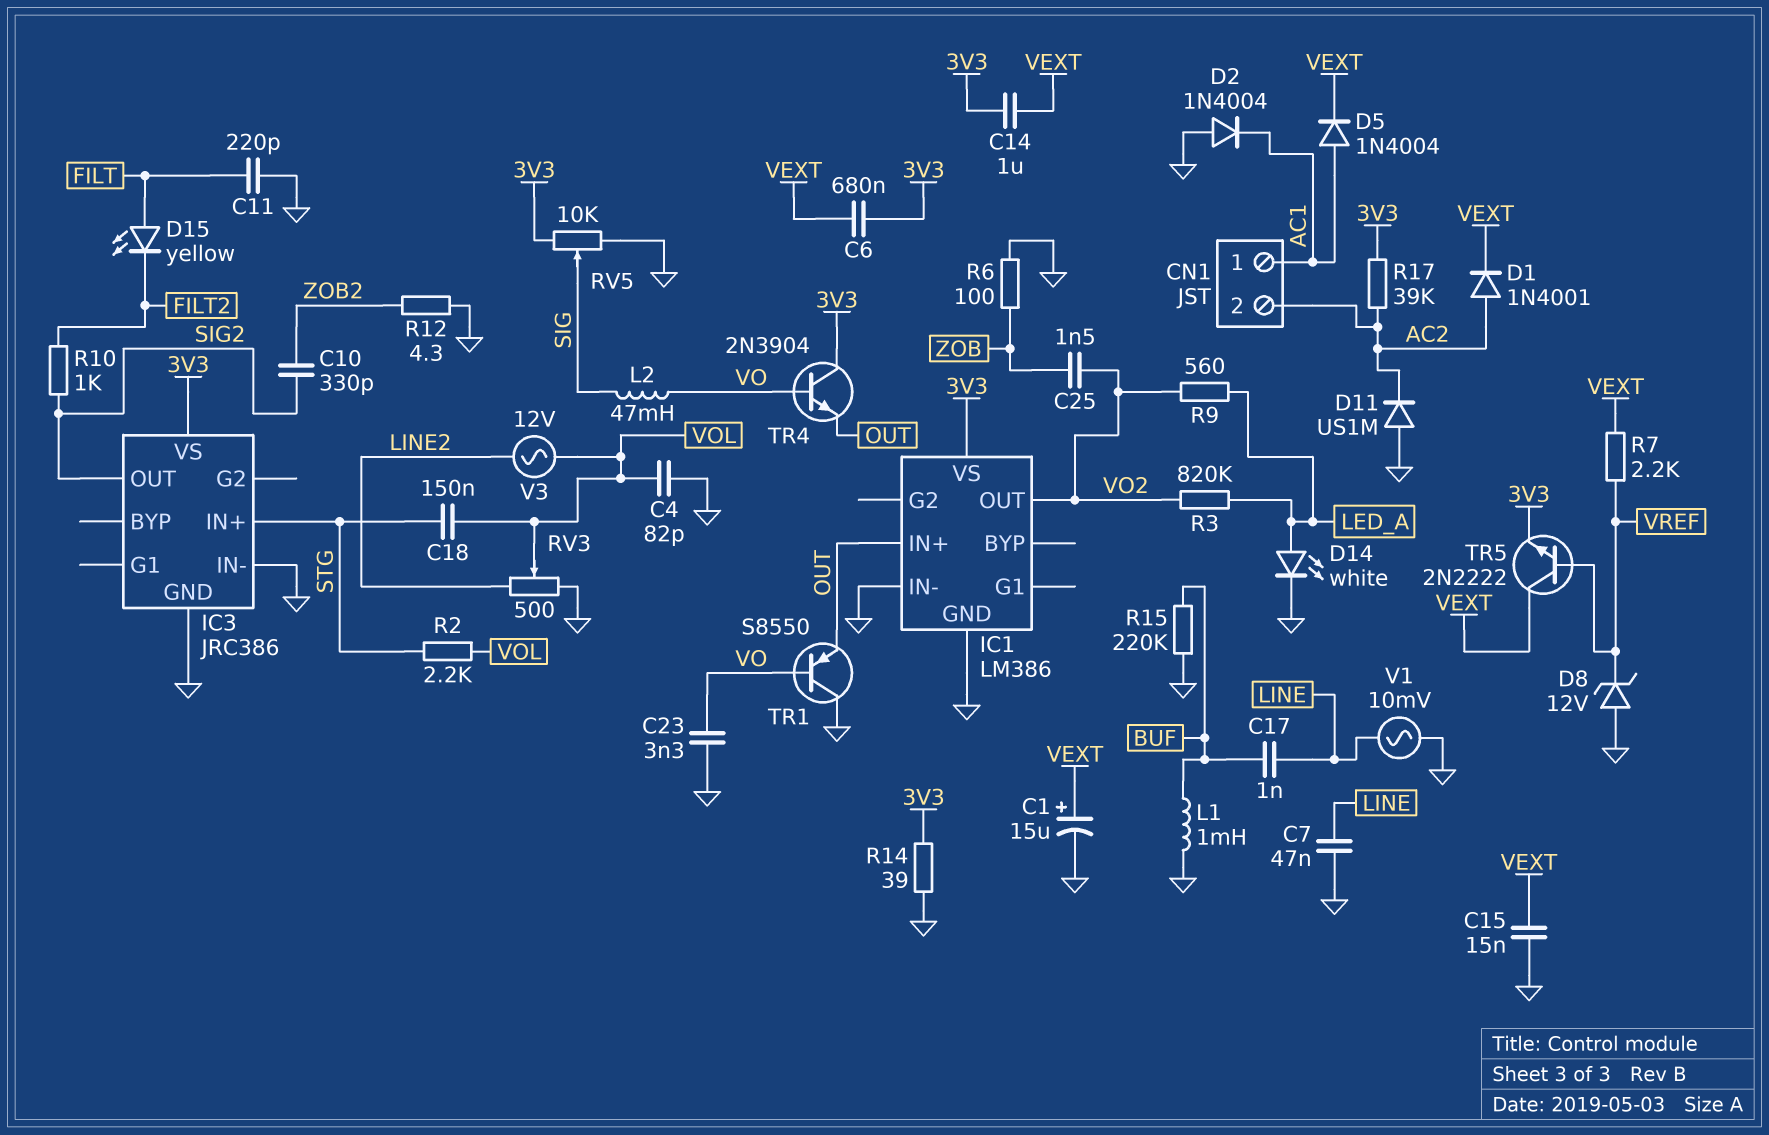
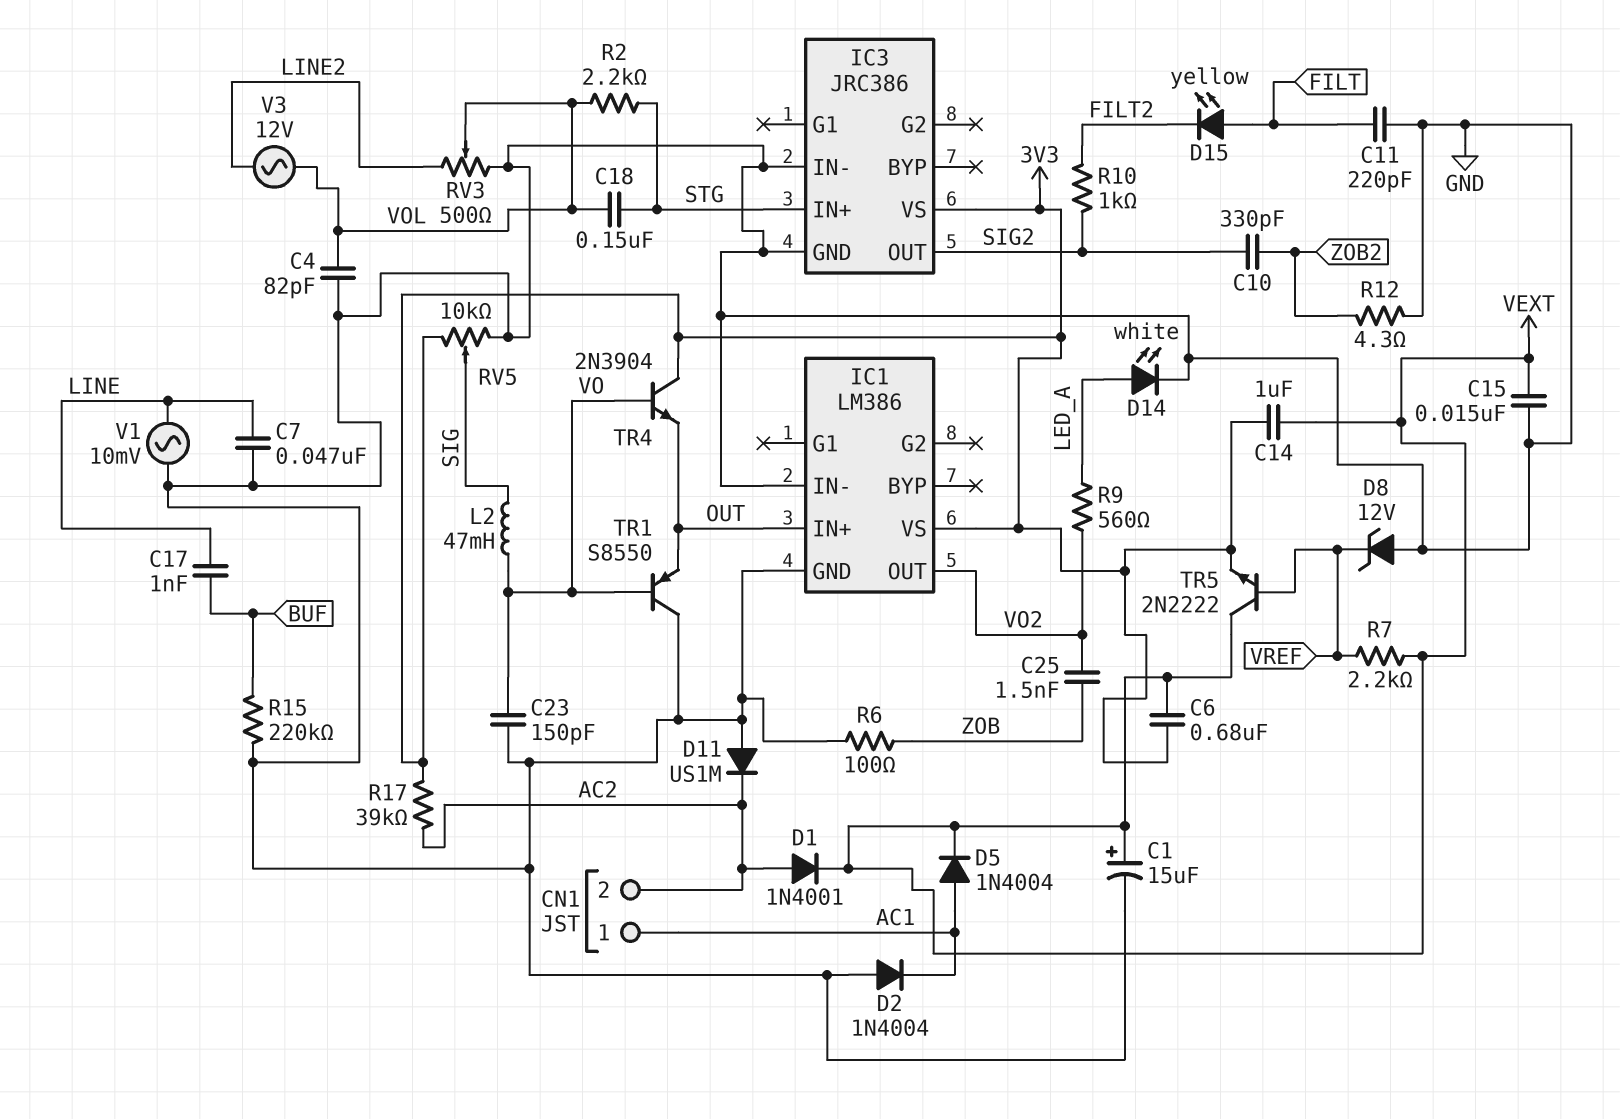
C23: 3.3nF (GND, VO) -> 150pF (GND, VO)
L1: 1mH (BUF, GND) -> none
R3: 820k (LED_A, VO2) -> none
R14: 39 (3V3, GND) -> none

